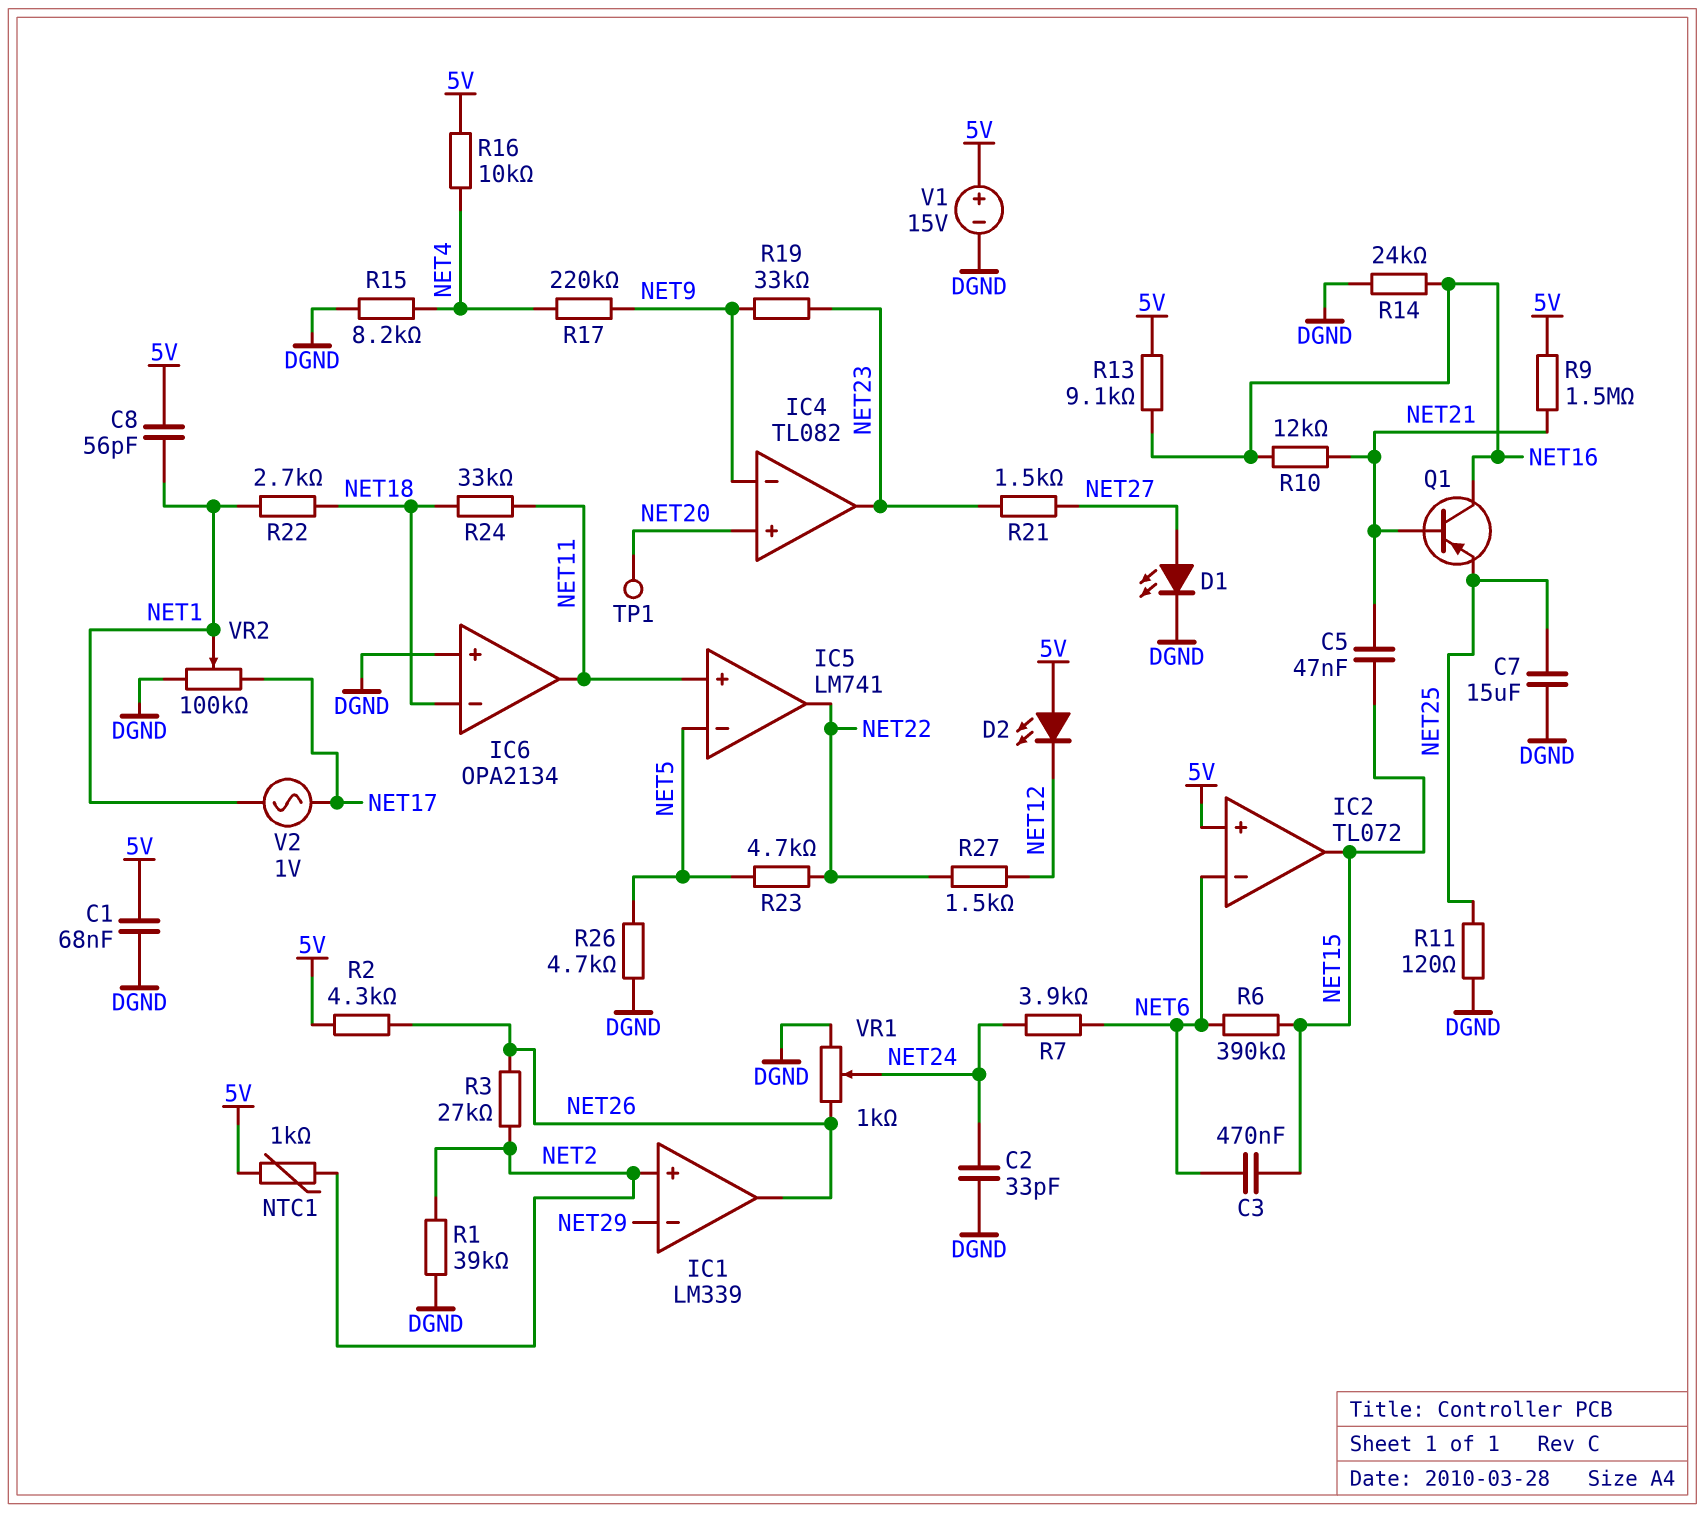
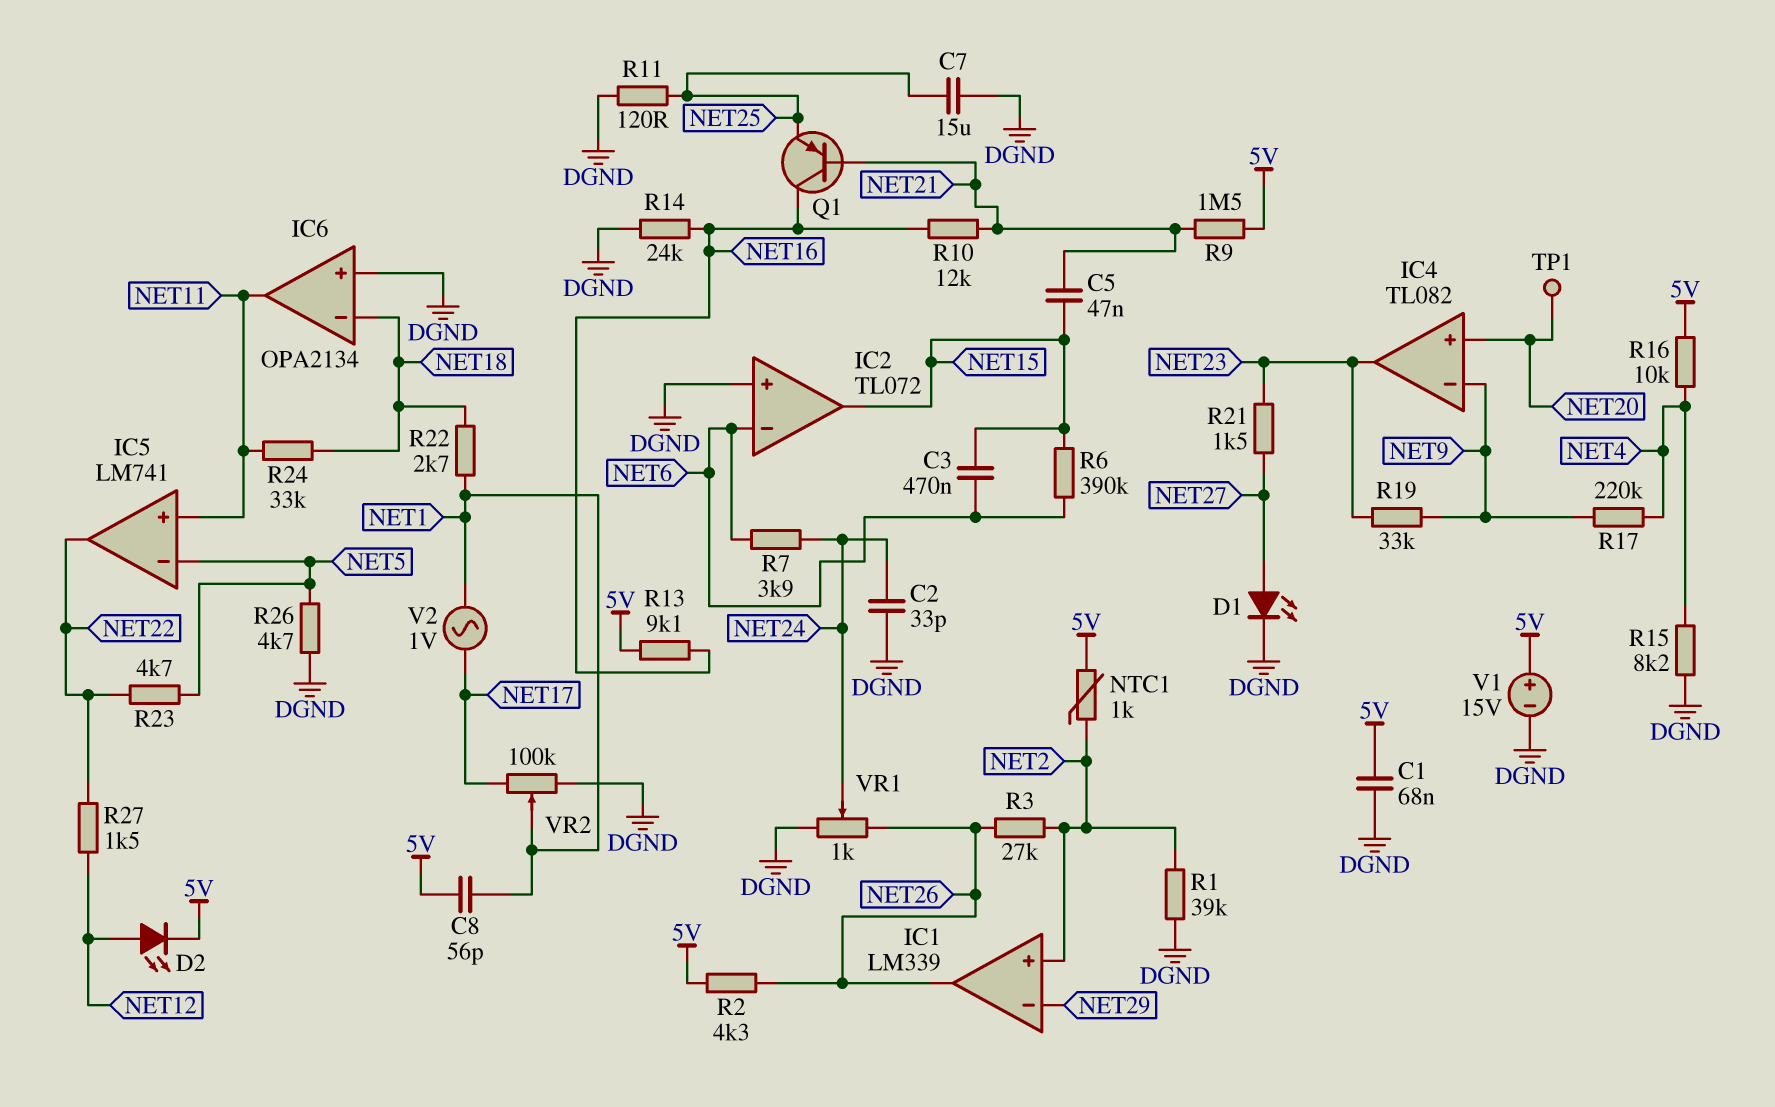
D2: LED (A 5V, K NET12) -> LED (A NET12, K 5V)
IC2 pin in+: 5V -> DGND

